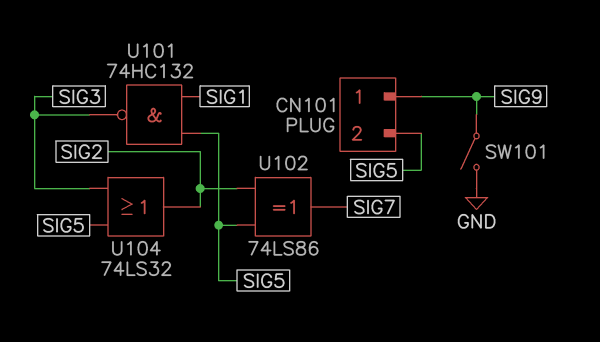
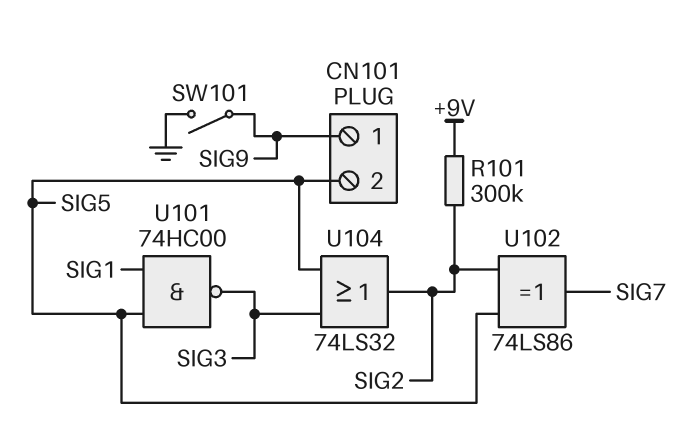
R101: none -> 300k (+9V, SIG2)
U101: NAND 74HC132 (in SIG1, in SIG5, out SIG3) -> NAND 74HC00 (in SIG1, in SIG5, out SIG3)

